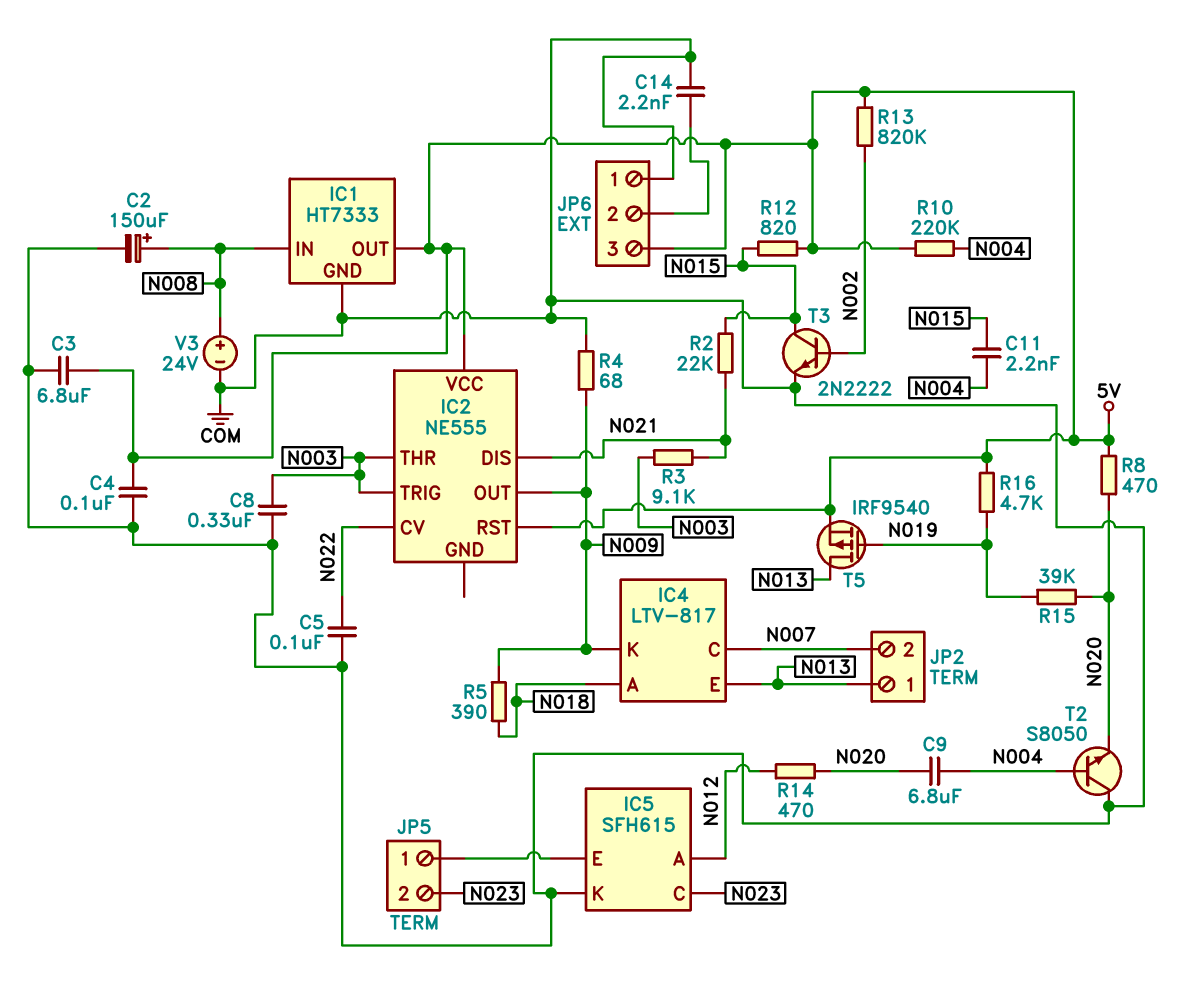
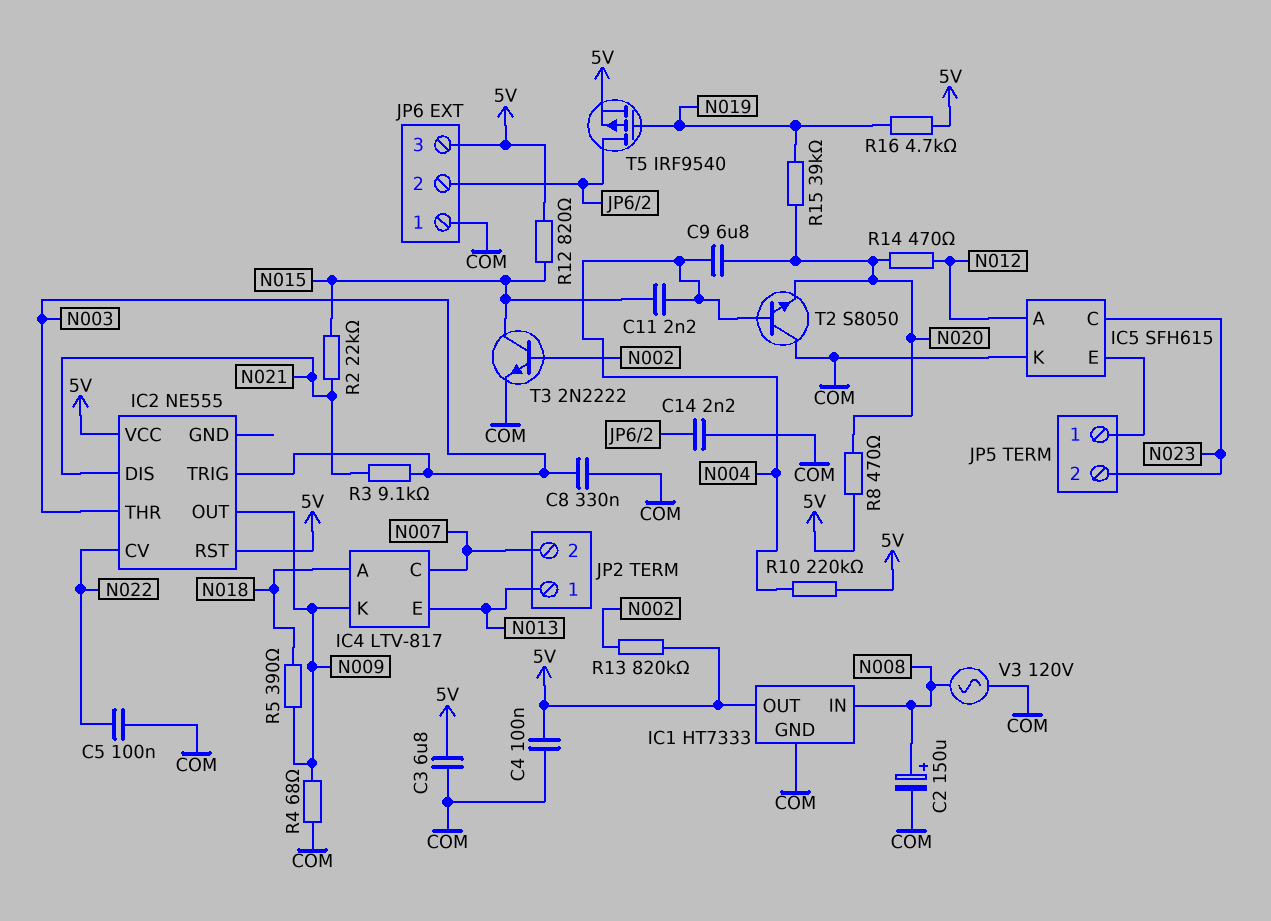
T5: PMOS IRF9540 (G N019, D N013, S 5V) -> PMOS IRF9540 (G N019, D JP6/2, S 5V)
V3: 24V (plus N008, minus COM) -> AC 120V (COM, N008)

